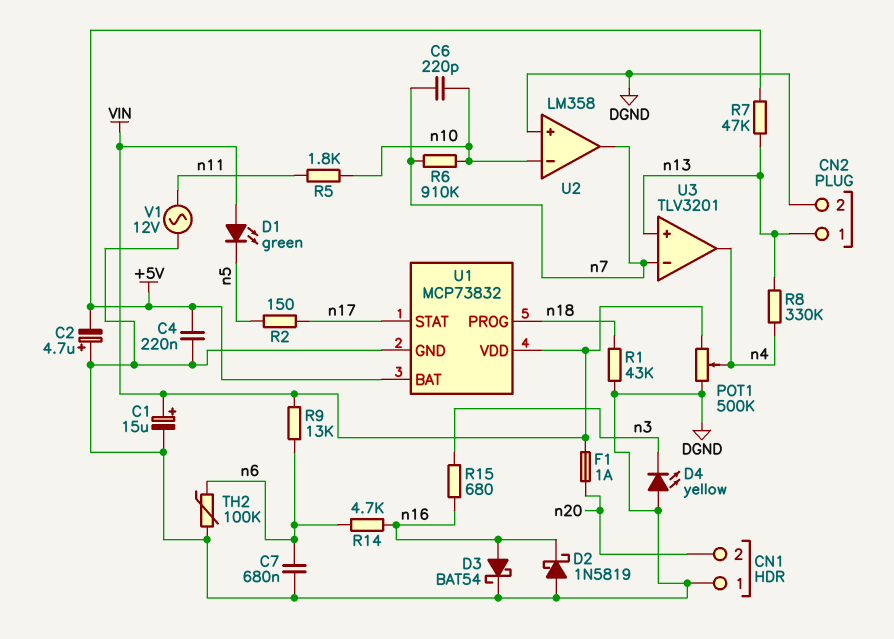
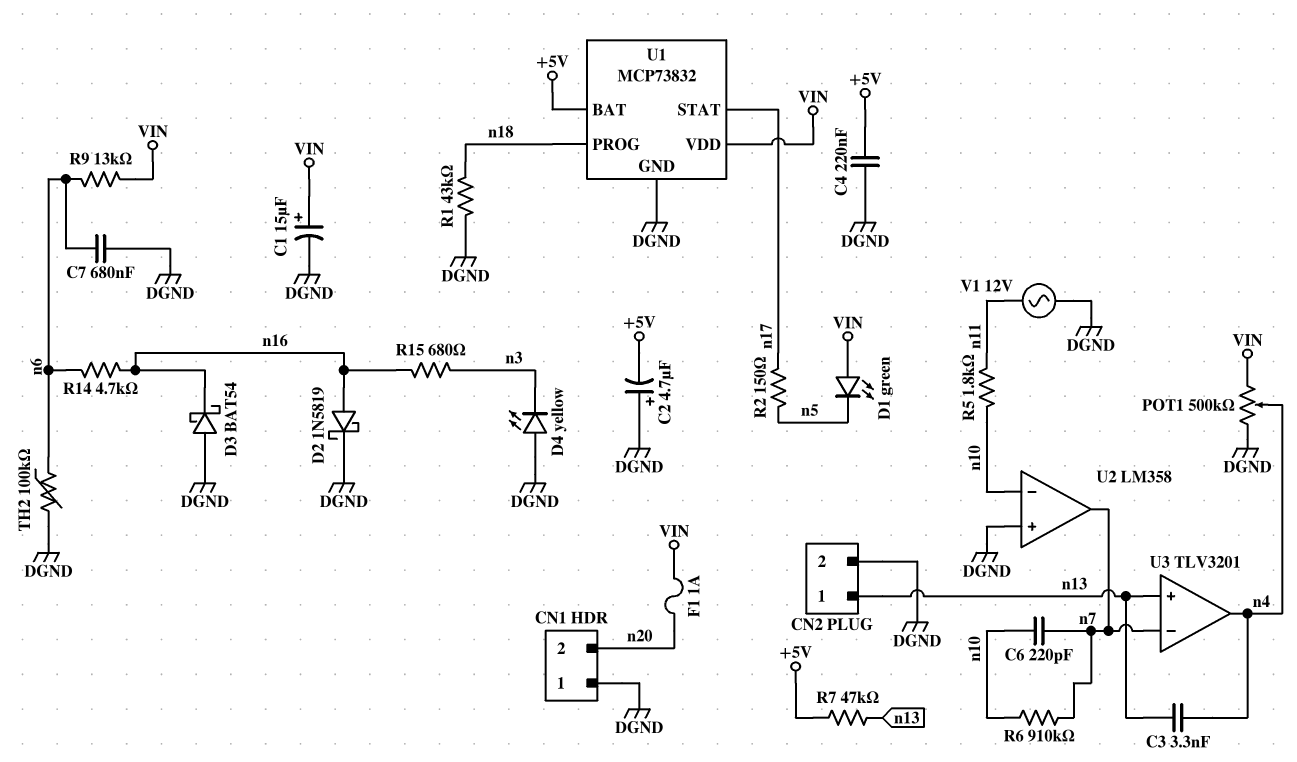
C3: none -> 3.3nF (n4, n13)
D2: schottky 1N5819 (A DGND, K n16) -> schottky 1N5819 (A n16, K DGND)
D3: schottky BAT54 (A n16, K DGND) -> schottky BAT54 (A DGND, K n16)
R8: 330k (n4, n13) -> none

